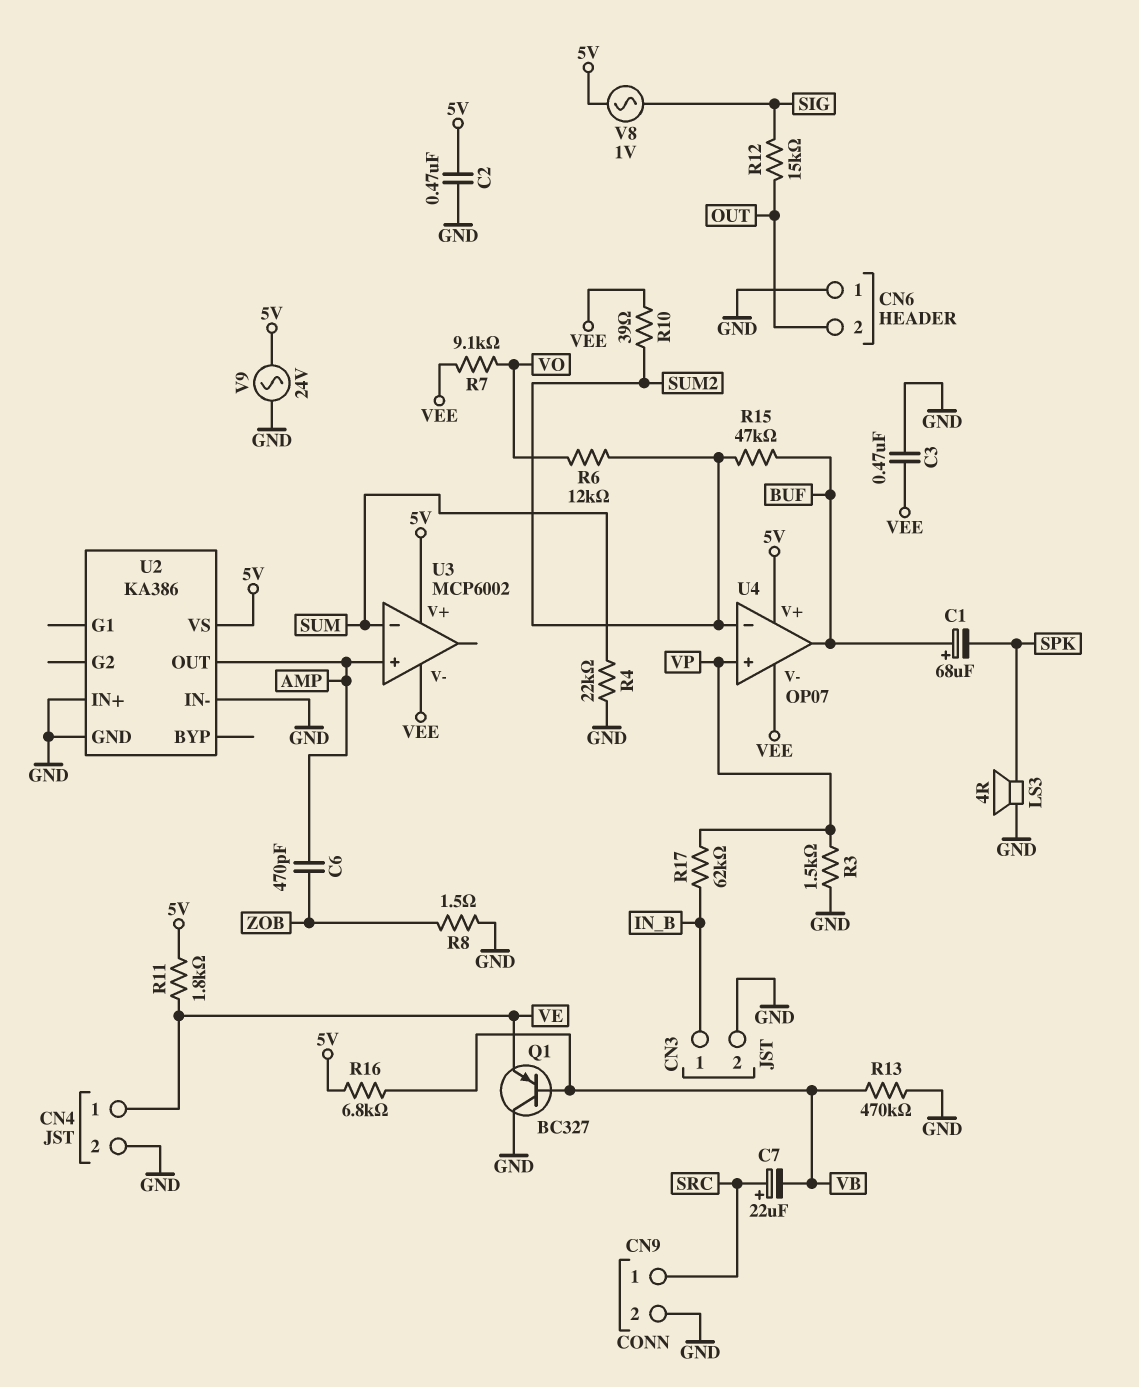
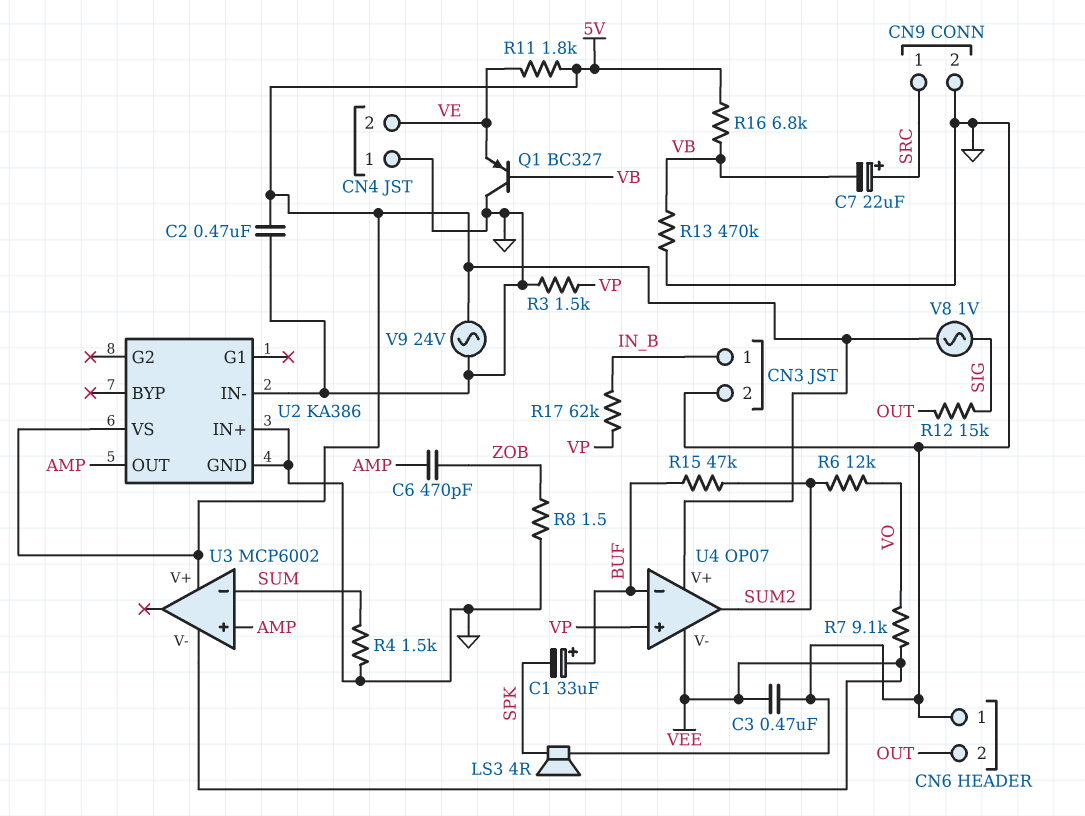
C1: 68uF (plus BUF, minus SPK) -> 33uF (plus BUF, minus SPK)
CN4 pin 1: VE -> GND
CN4 pin 2: GND -> VE
R4: 22k (GND, SUM) -> 1.5k (GND, SUM)
R10: 39 (SUM2, VEE) -> none
U4 pin in-: SUM2 -> BUF
U4 pin out: BUF -> SUM2

